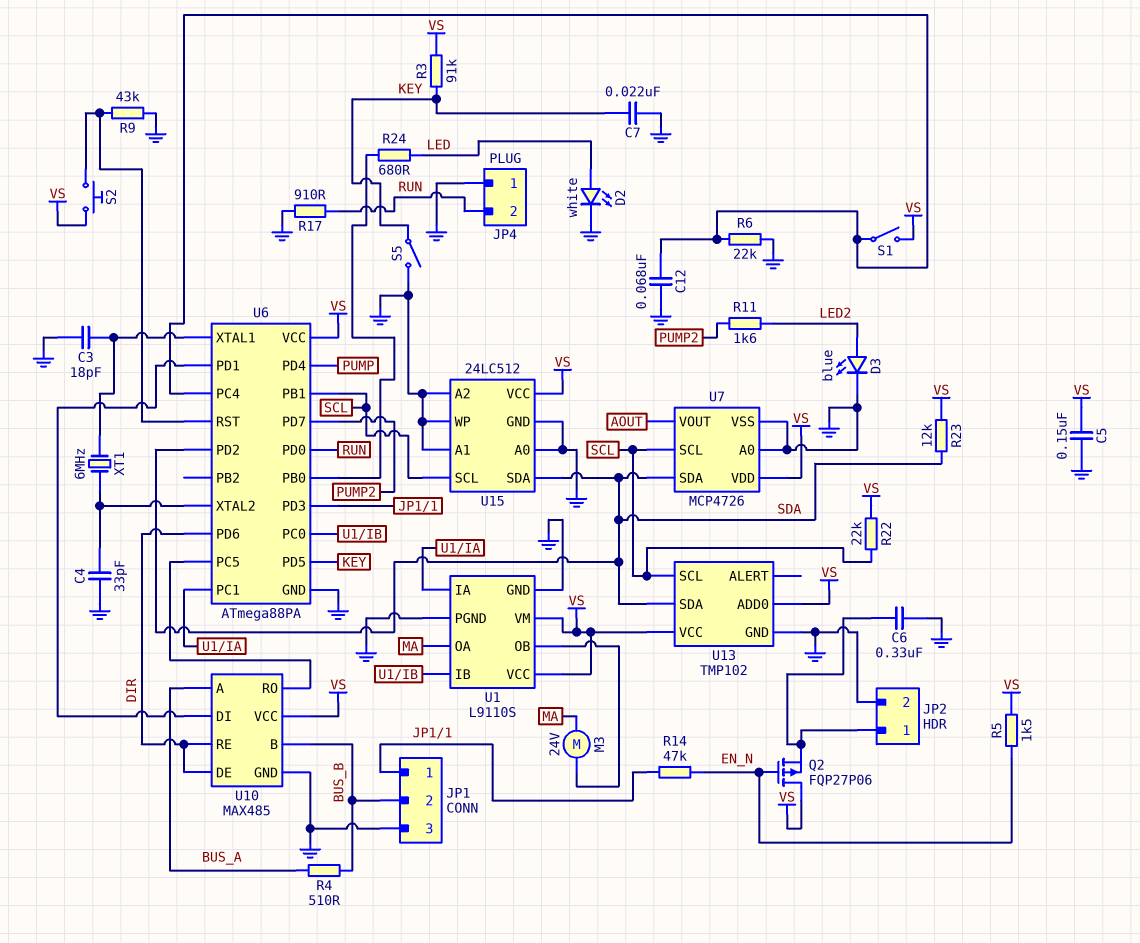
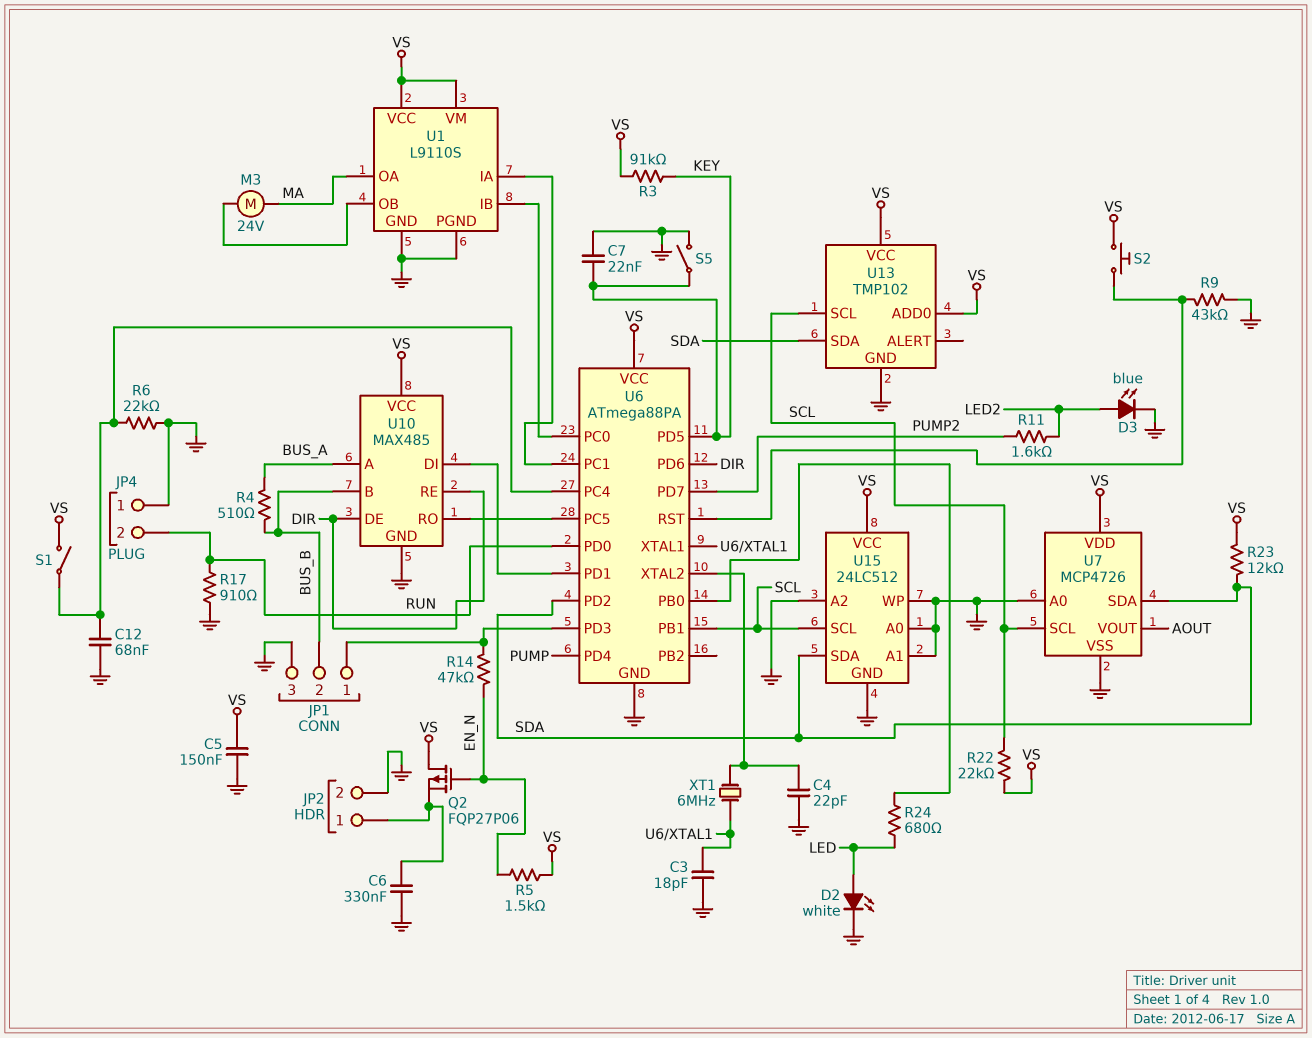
C4: 33pF (GND, U6/XTAL2) -> 22pF (GND, U6/XTAL2)

